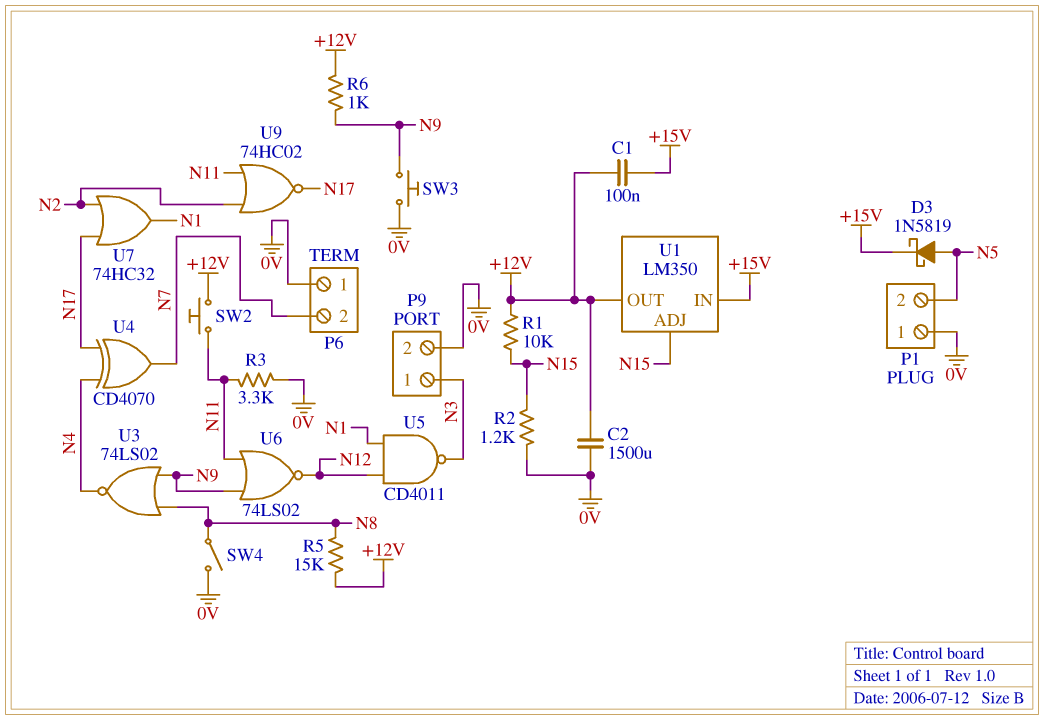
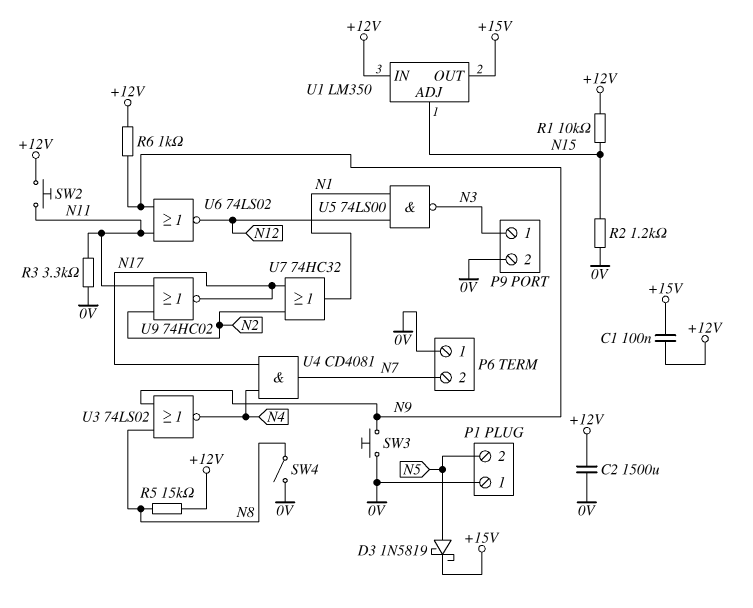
U1 pin IN: +15V -> +12V
U1 pin OUT: +12V -> +15V
U4: XOR CD4070 (in N4, in N17, out N7) -> AND CD4081 (in N4, in N17, out N7)
U5: NAND CD4011 (in N1, in N12, out N3) -> NAND 74LS00 (in N1, in N12, out N3)

